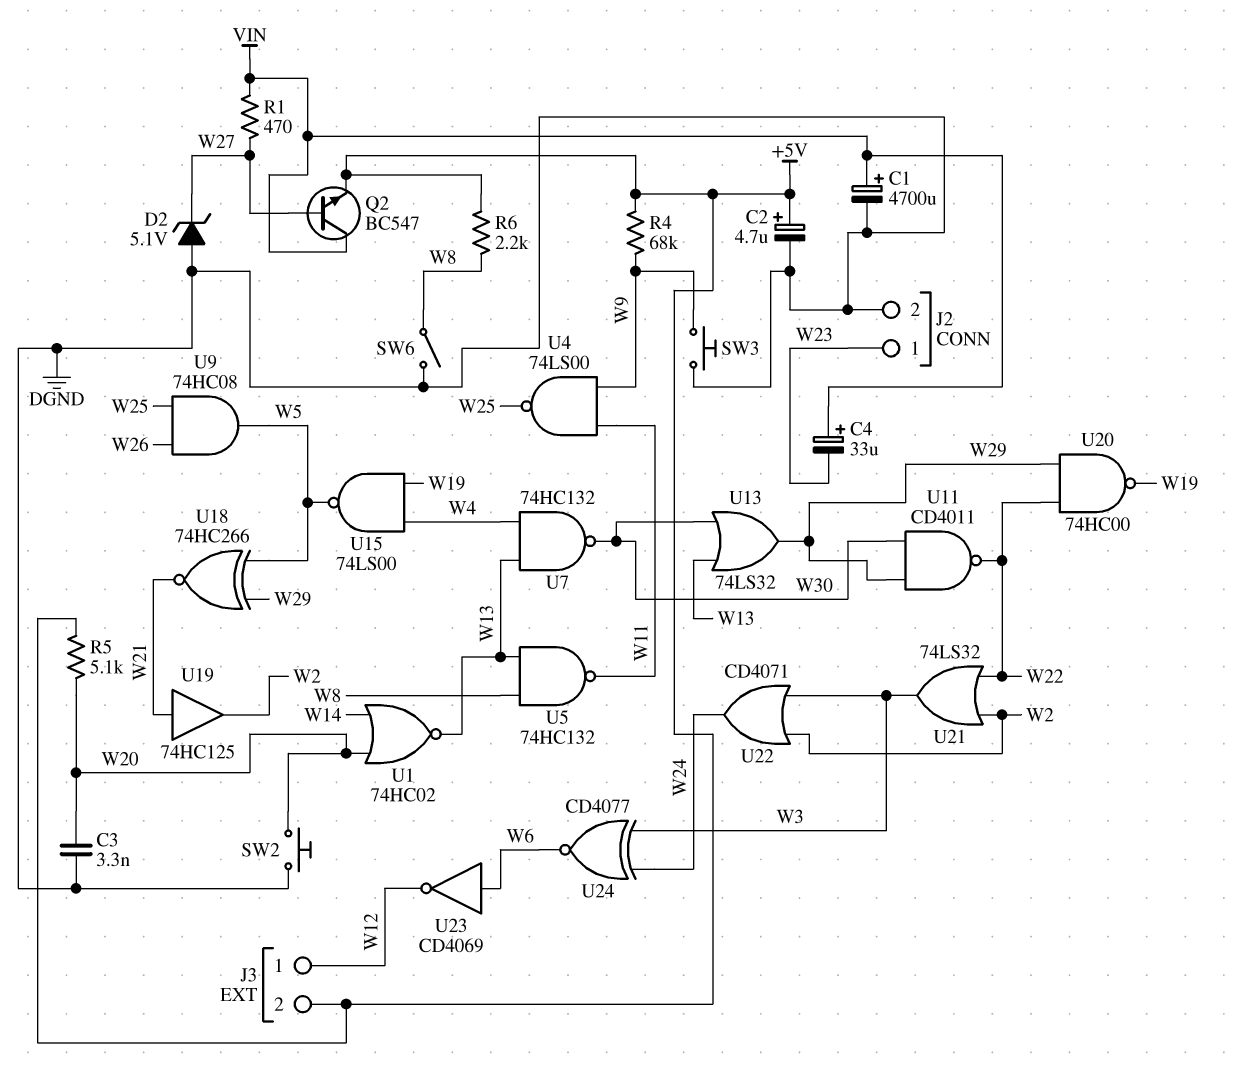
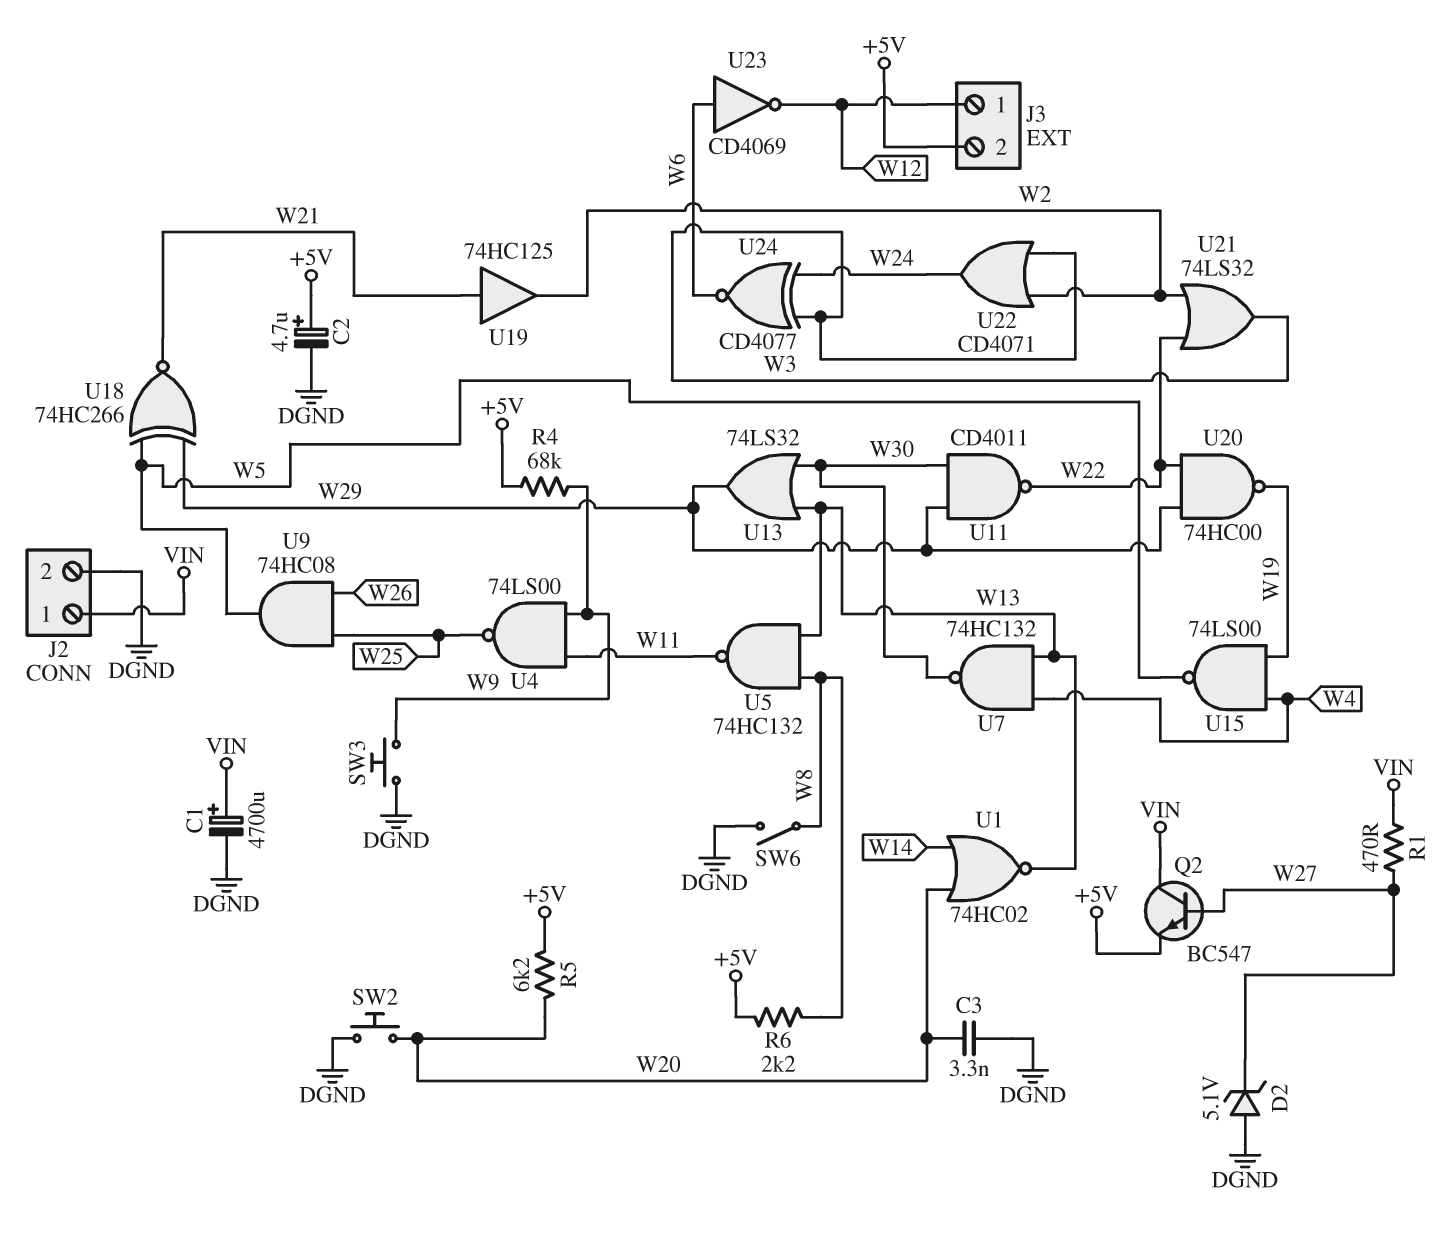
C4: 33uF (plus VIN, minus W23) -> none
J2 pin 1: W23 -> VIN
R5: 5.1k (+5V, W20) -> 6.2k (+5V, W20)

